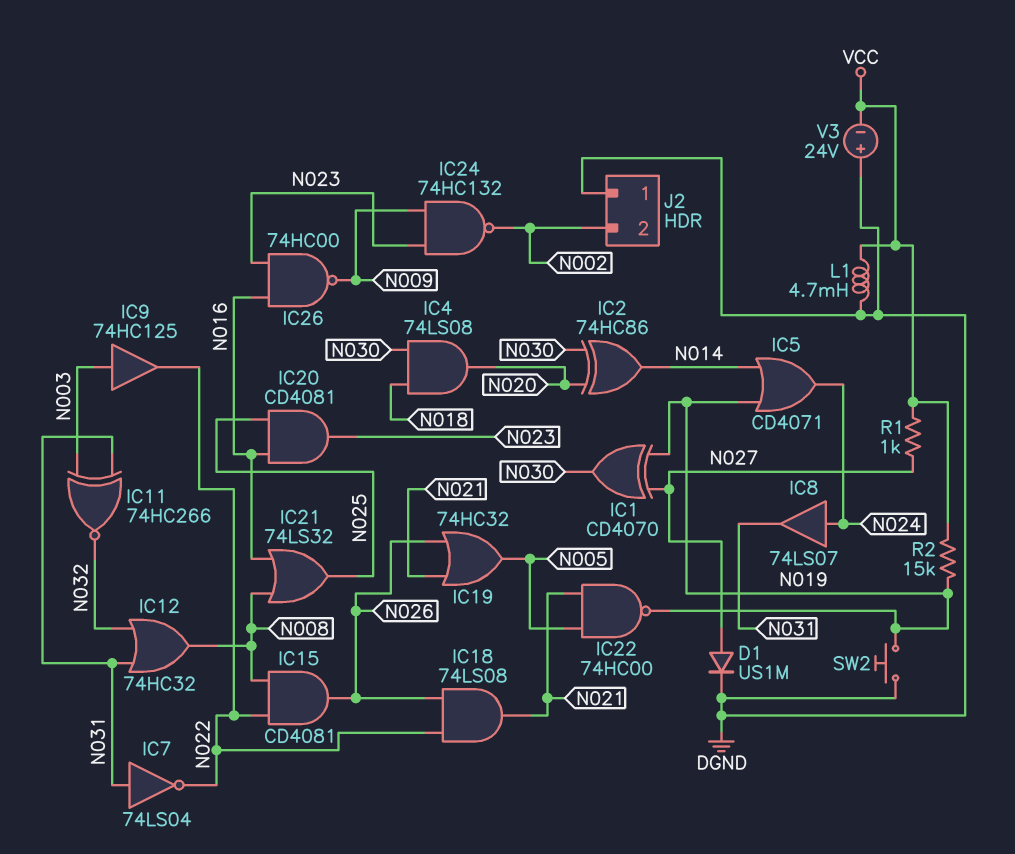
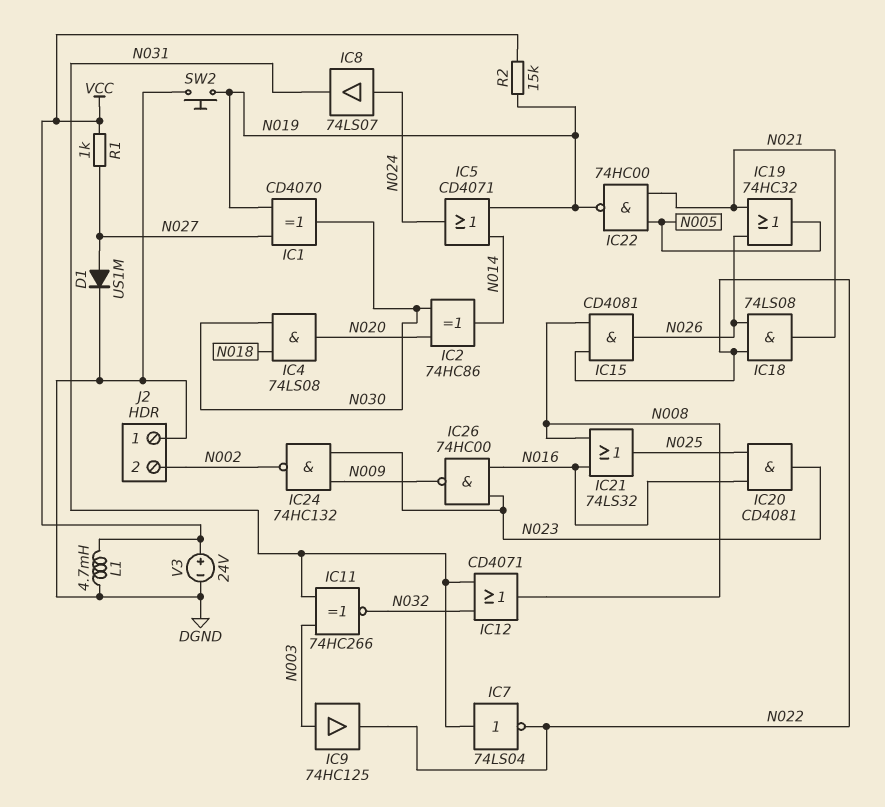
IC12: OR 74HC32 (in N031, in N032, out N008) -> OR CD4071 (in N031, in N032, out N008)
V3: 24V (plus DGND, minus VCC) -> 24V (plus VCC, minus DGND)

